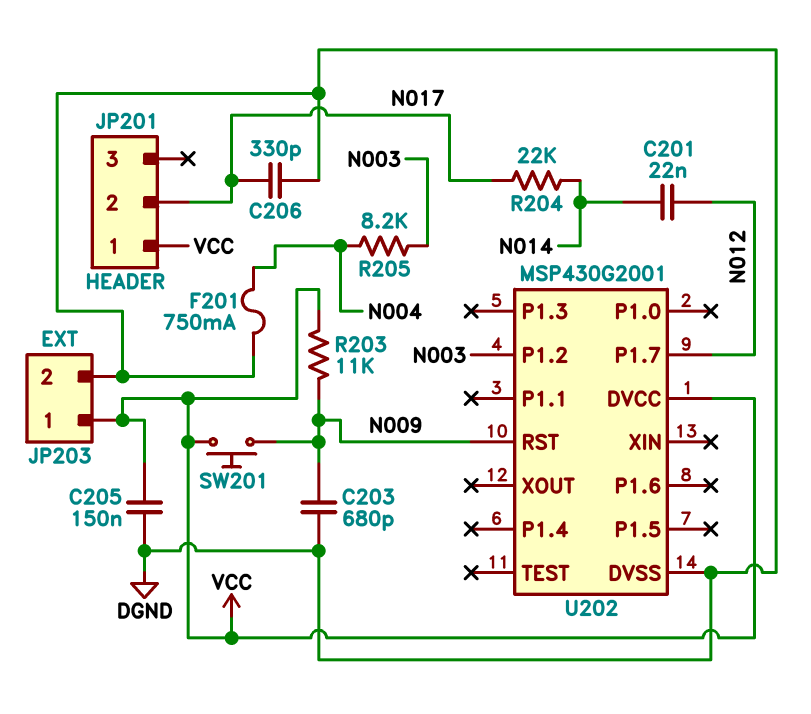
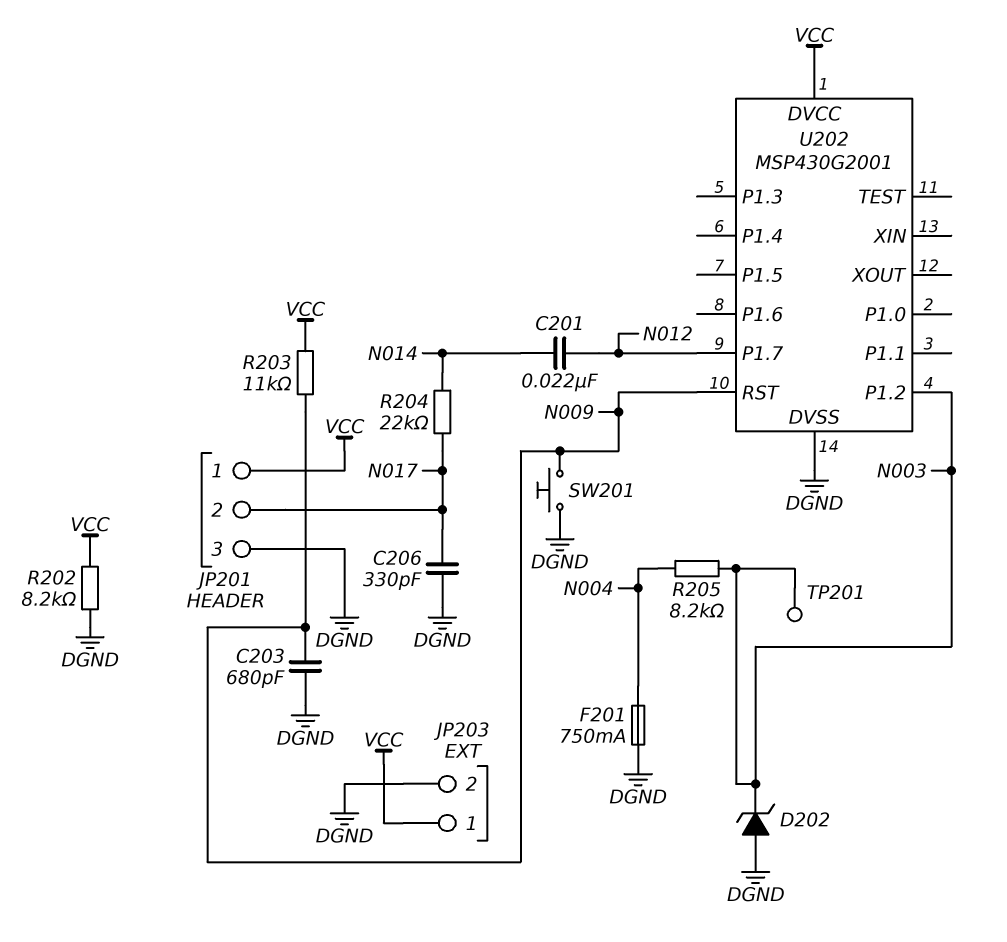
C205: 150nF (DGND, VCC) -> none
D202: none -> zener (A DGND, K N003)
JP201 pin 3: none -> DGND
R202: none -> 8.2k (DGND, VCC)
SW201: button (N009, VCC) -> button (DGND, N009)
TP201: none -> test point (N003)

